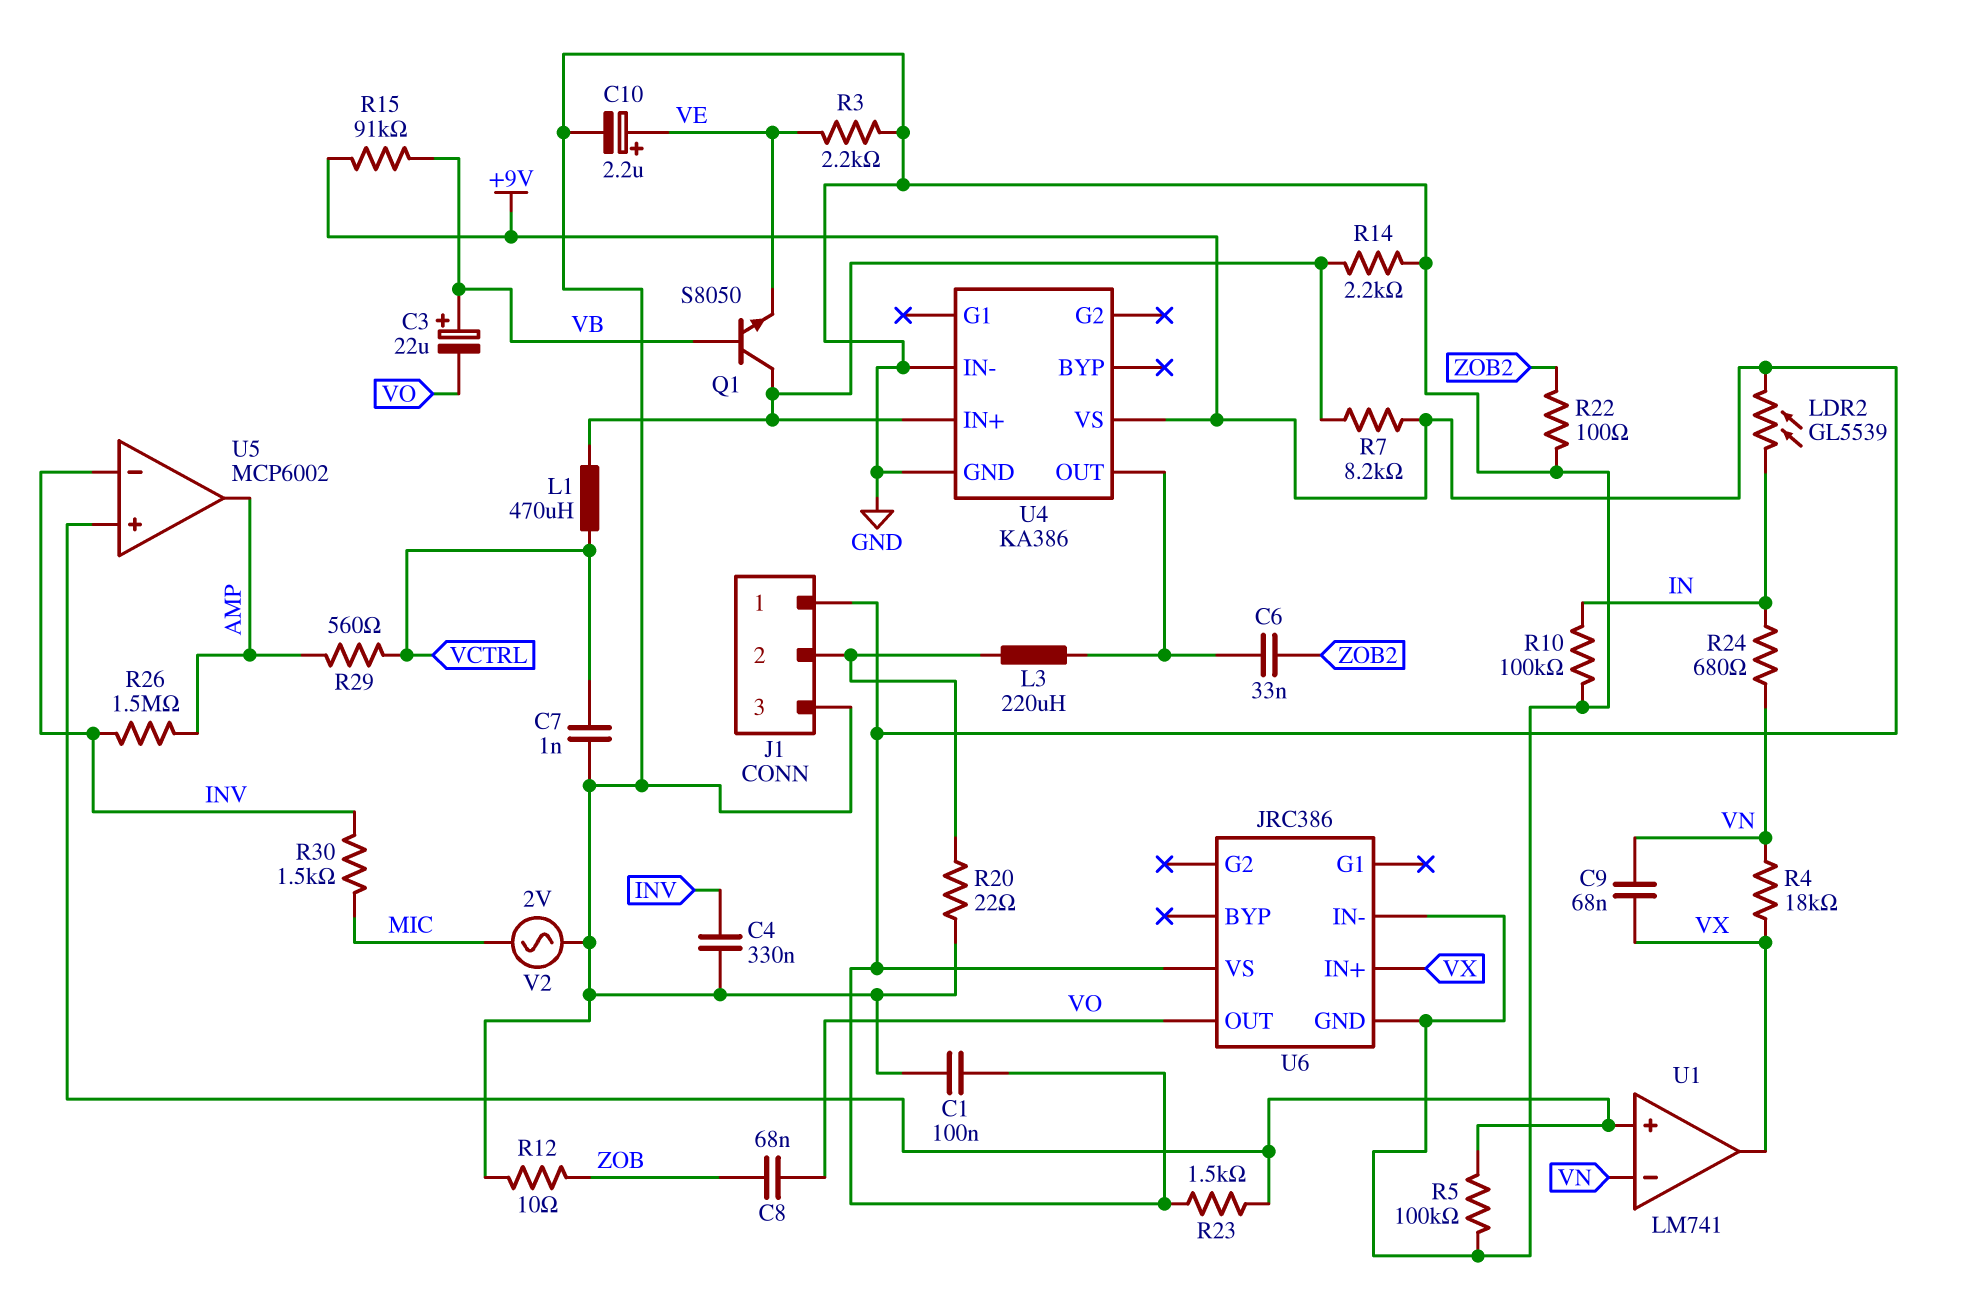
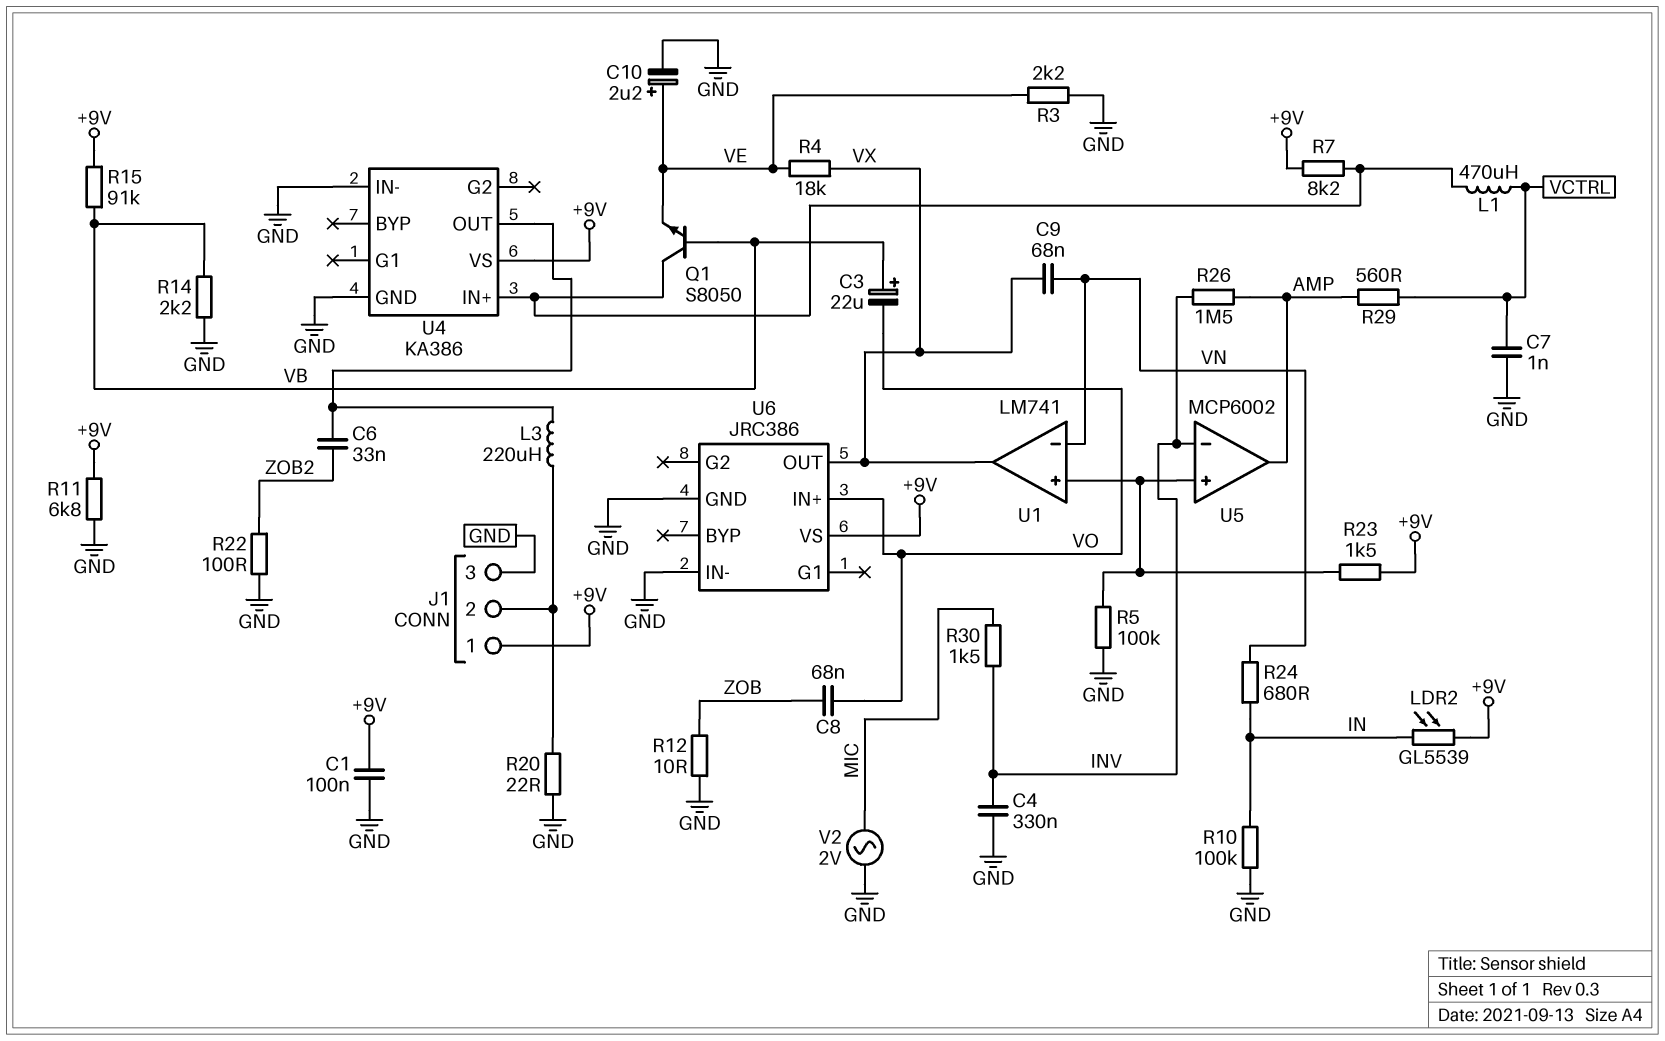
R4: 18k (VN, VX) -> 18k (VE, VX)
R11: none -> 6.8k (+9V, GND)
R14: 2.2k (GND, U4/IN+) -> 2.2k (GND, VB)
U6 pin IN+: VX -> VO
U6 pin OUT: VO -> VX

